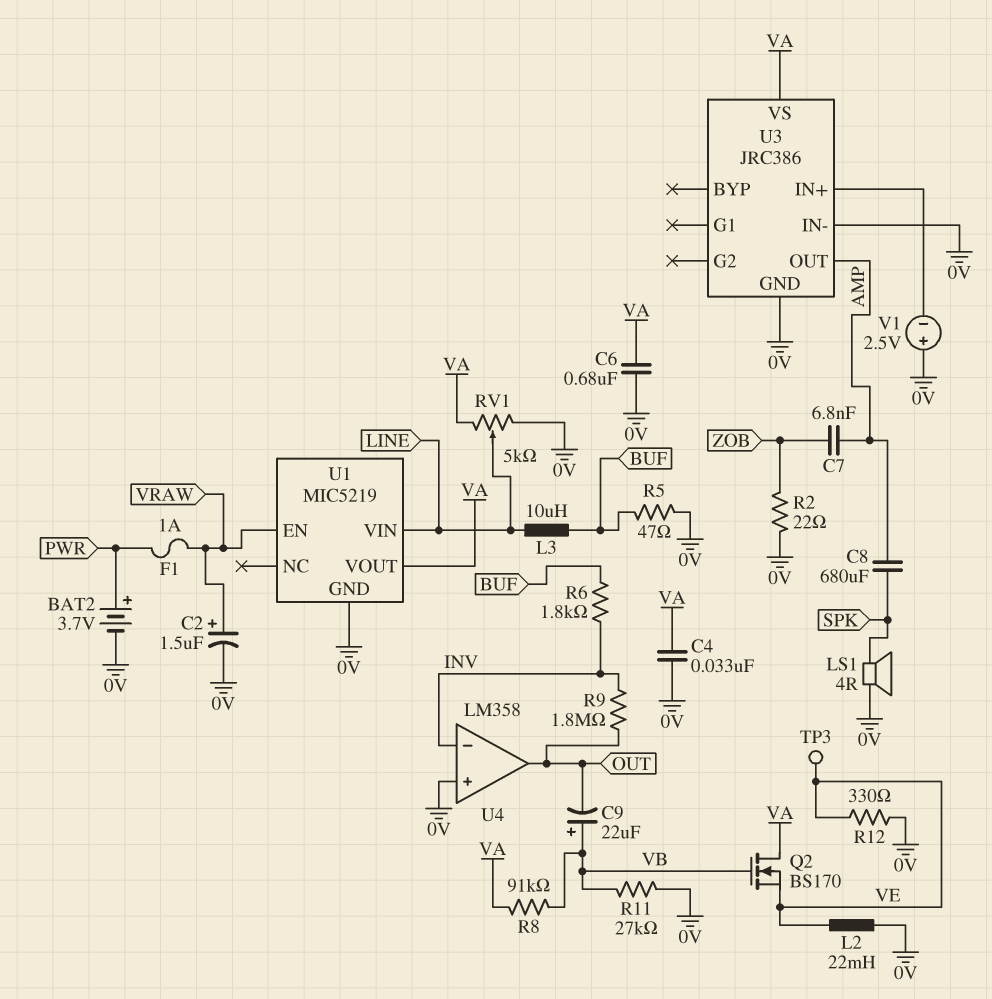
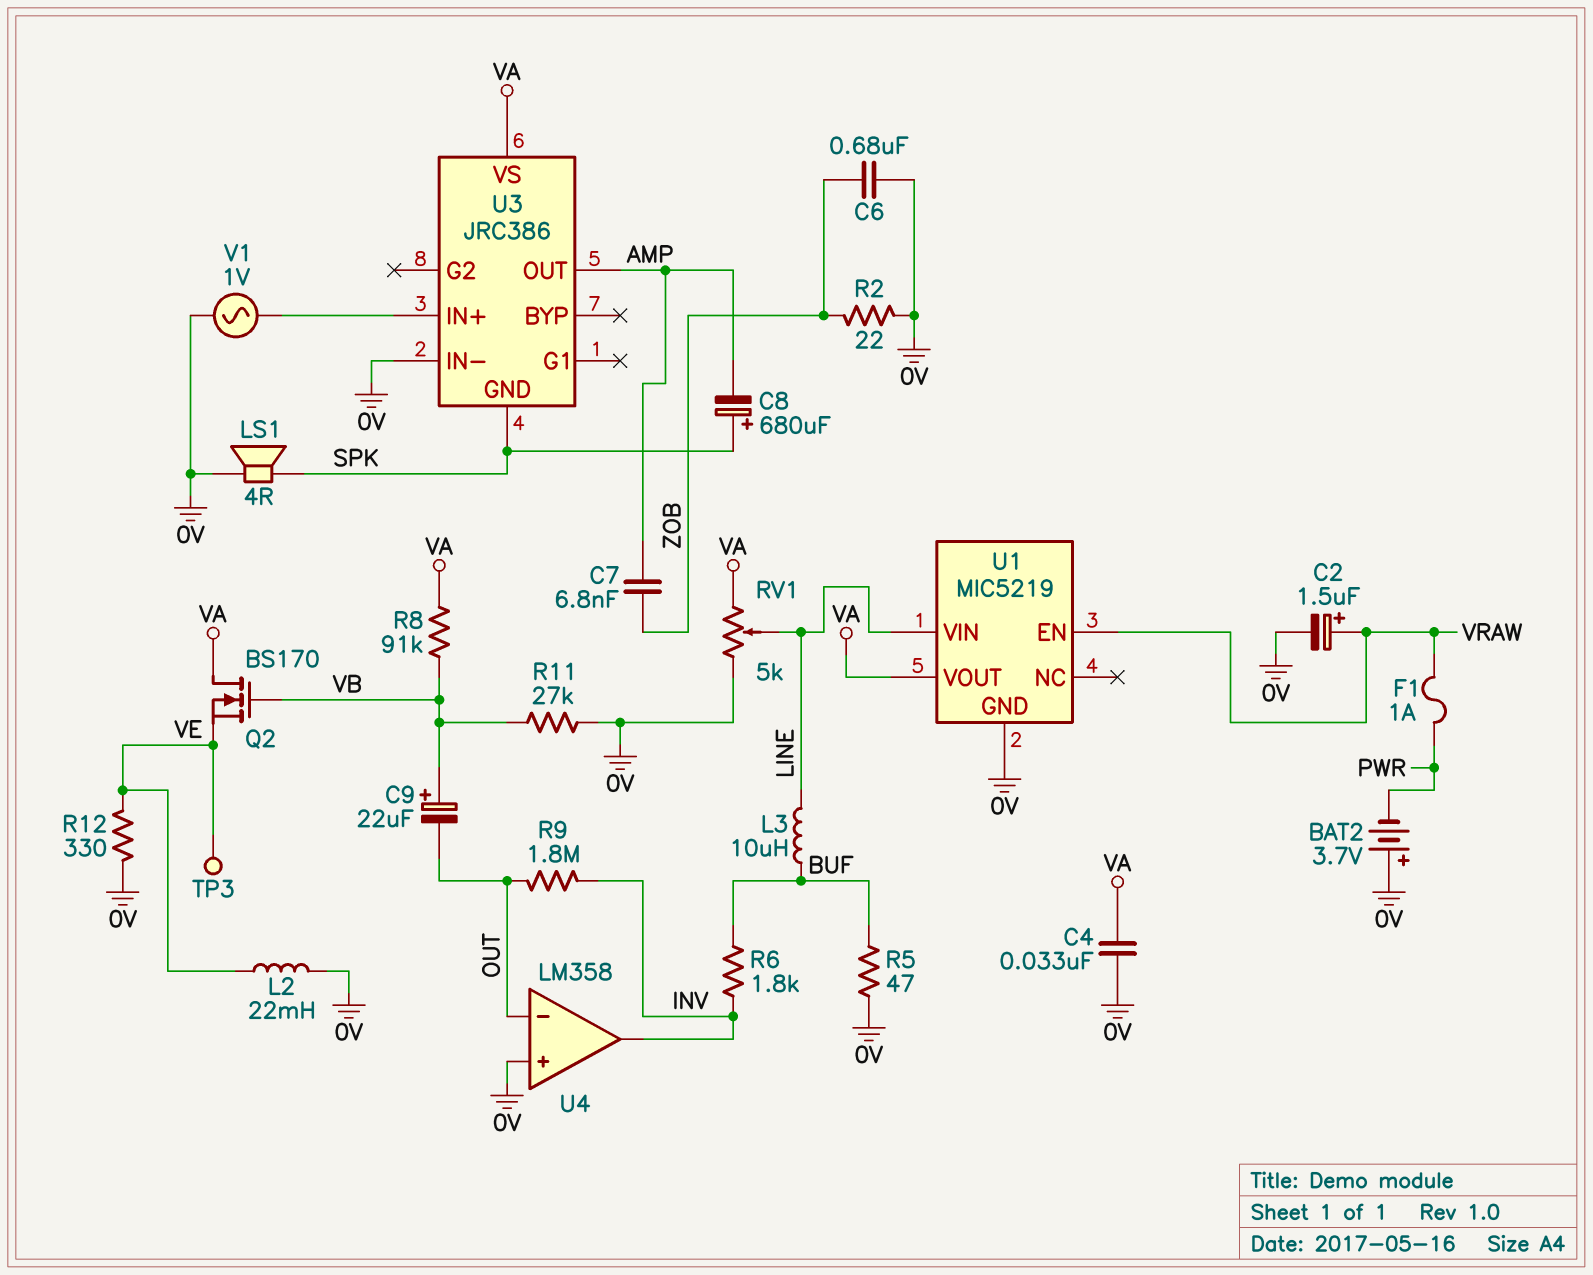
BAT2: 3.7V (plus PWR, minus 0V) -> 3.7V (plus 0V, minus PWR)
C6: 680nF (0V, VA) -> 680nF (0V, ZOB)
C8: 680uF (AMP, SPK) -> 680uF (plus SPK, minus AMP)
U3 pin GND: 0V -> SPK
U4 pin in-: INV -> OUT
U4 pin out: OUT -> INV
V1: 2.5V (plus 0V, minus U3/IN+) -> AC 1V (0V, U3/IN+)

